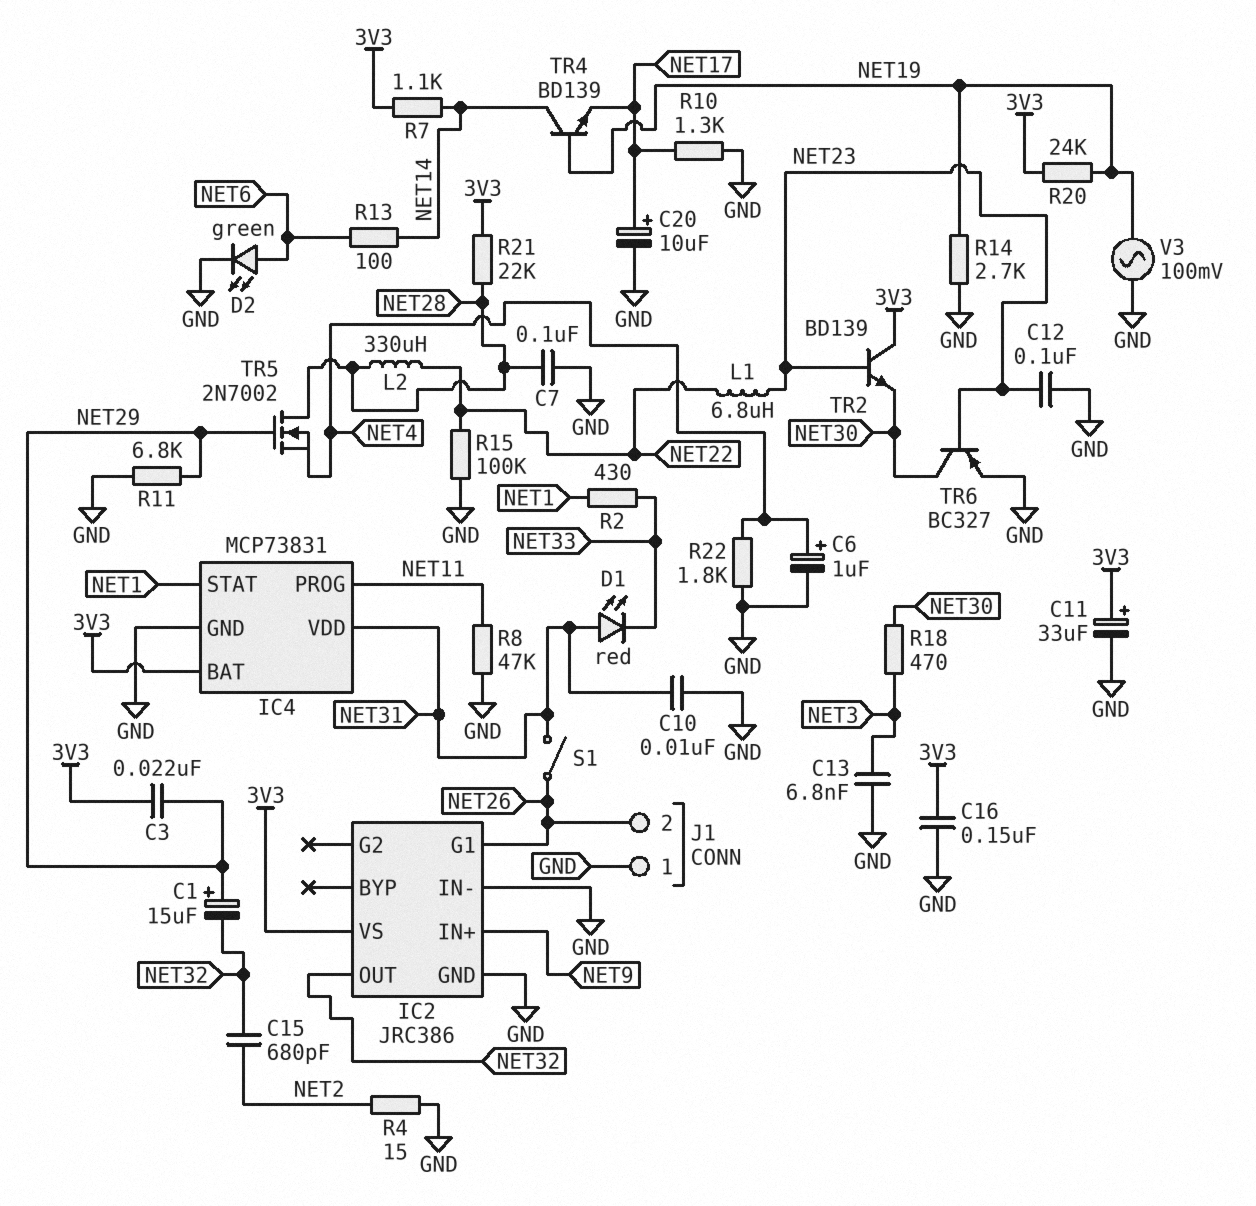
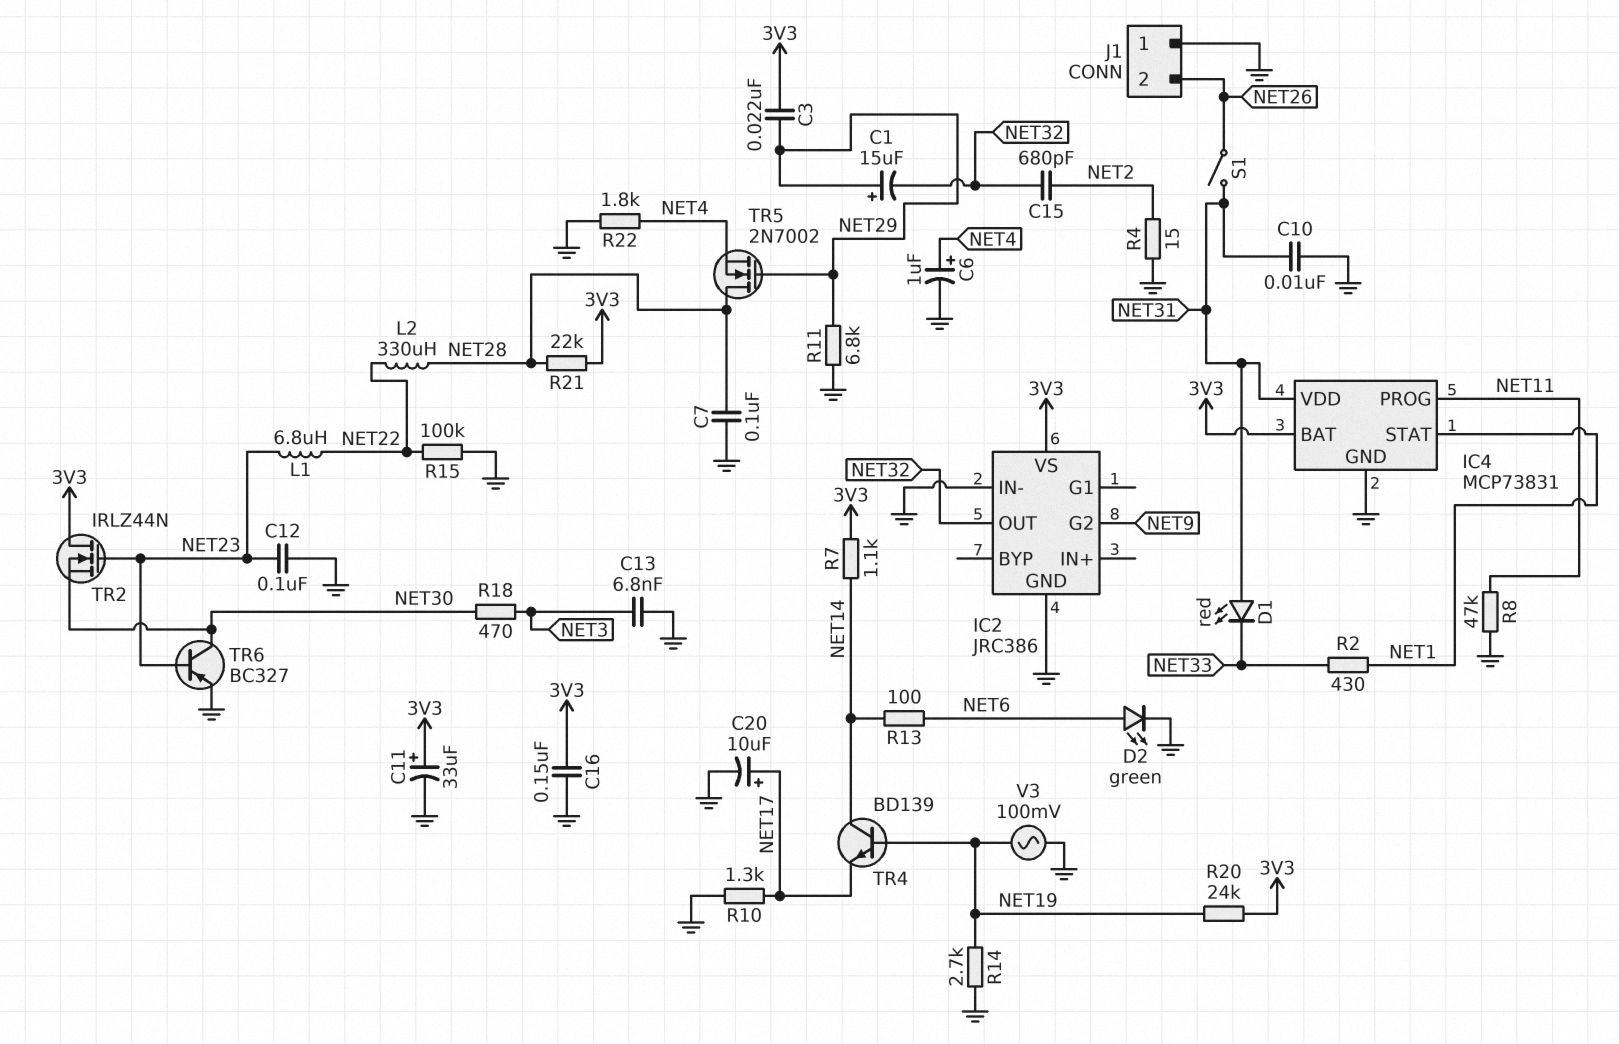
IC2 pin G1: NET26 -> none
IC2 pin G2: none -> NET9
IC2 pin IN+: NET9 -> none
TR2: NPN BD139 (B NET23, C 3V3, E NET30) -> NMOS IRLZ44N (G NET23, D 3V3, S NET30)

